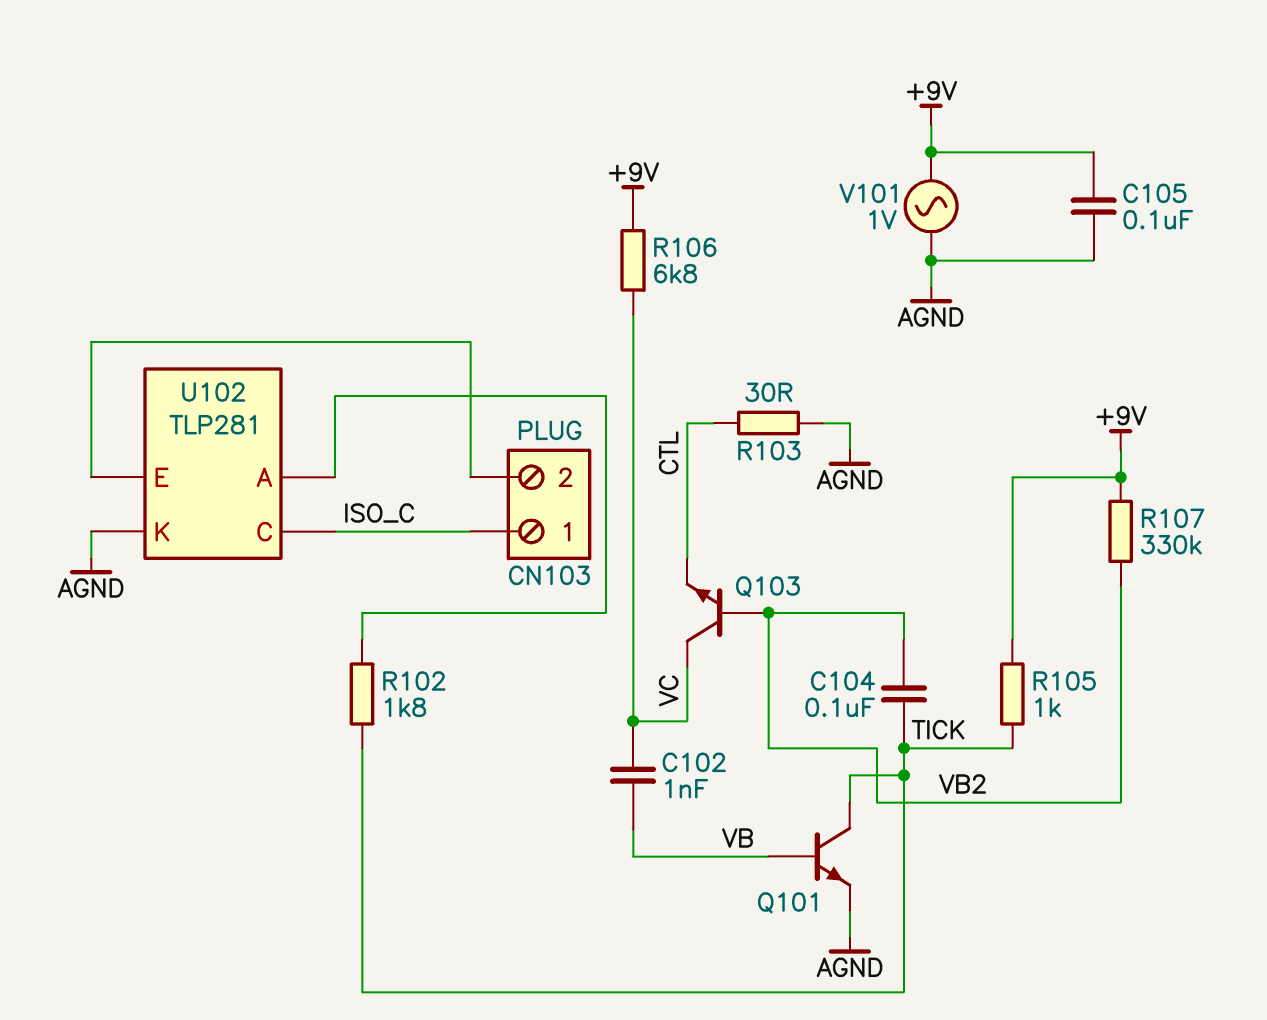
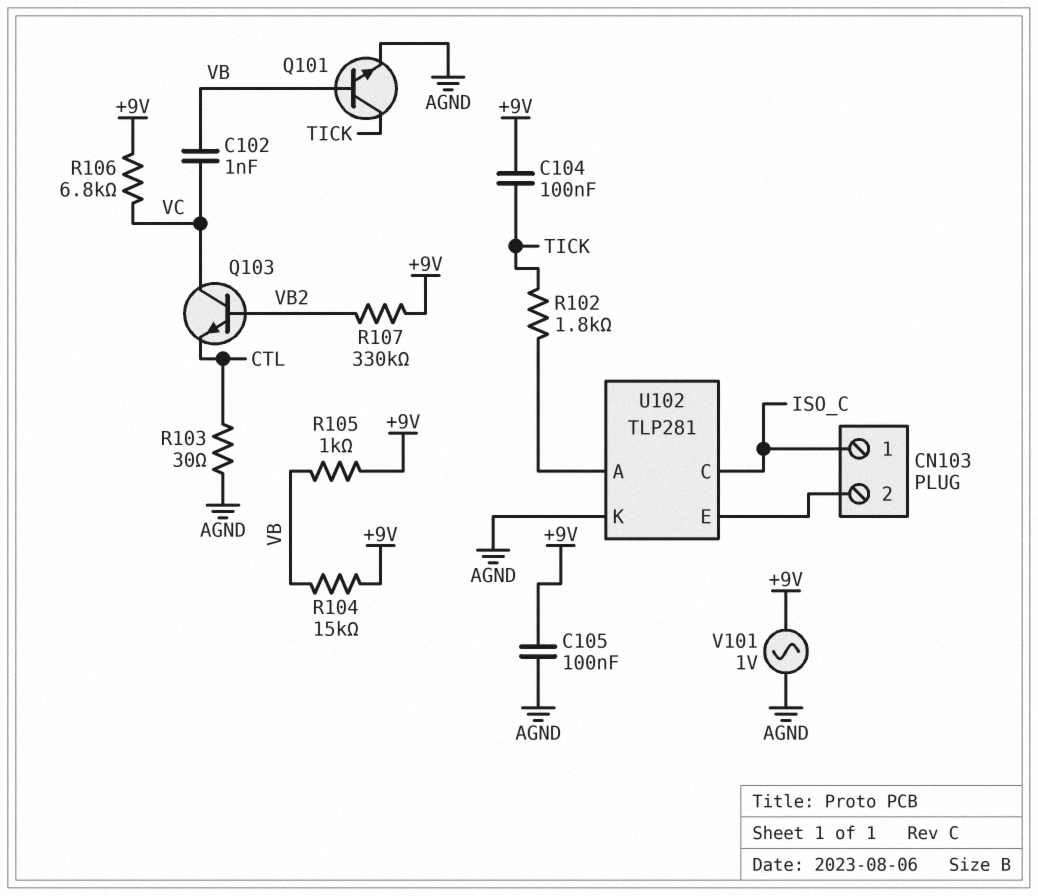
C104: 100nF (TICK, VB2) -> 100nF (+9V, TICK)
R104: none -> 15k (+9V, VB)
R105: 1k (+9V, TICK) -> 1k (+9V, VB)

